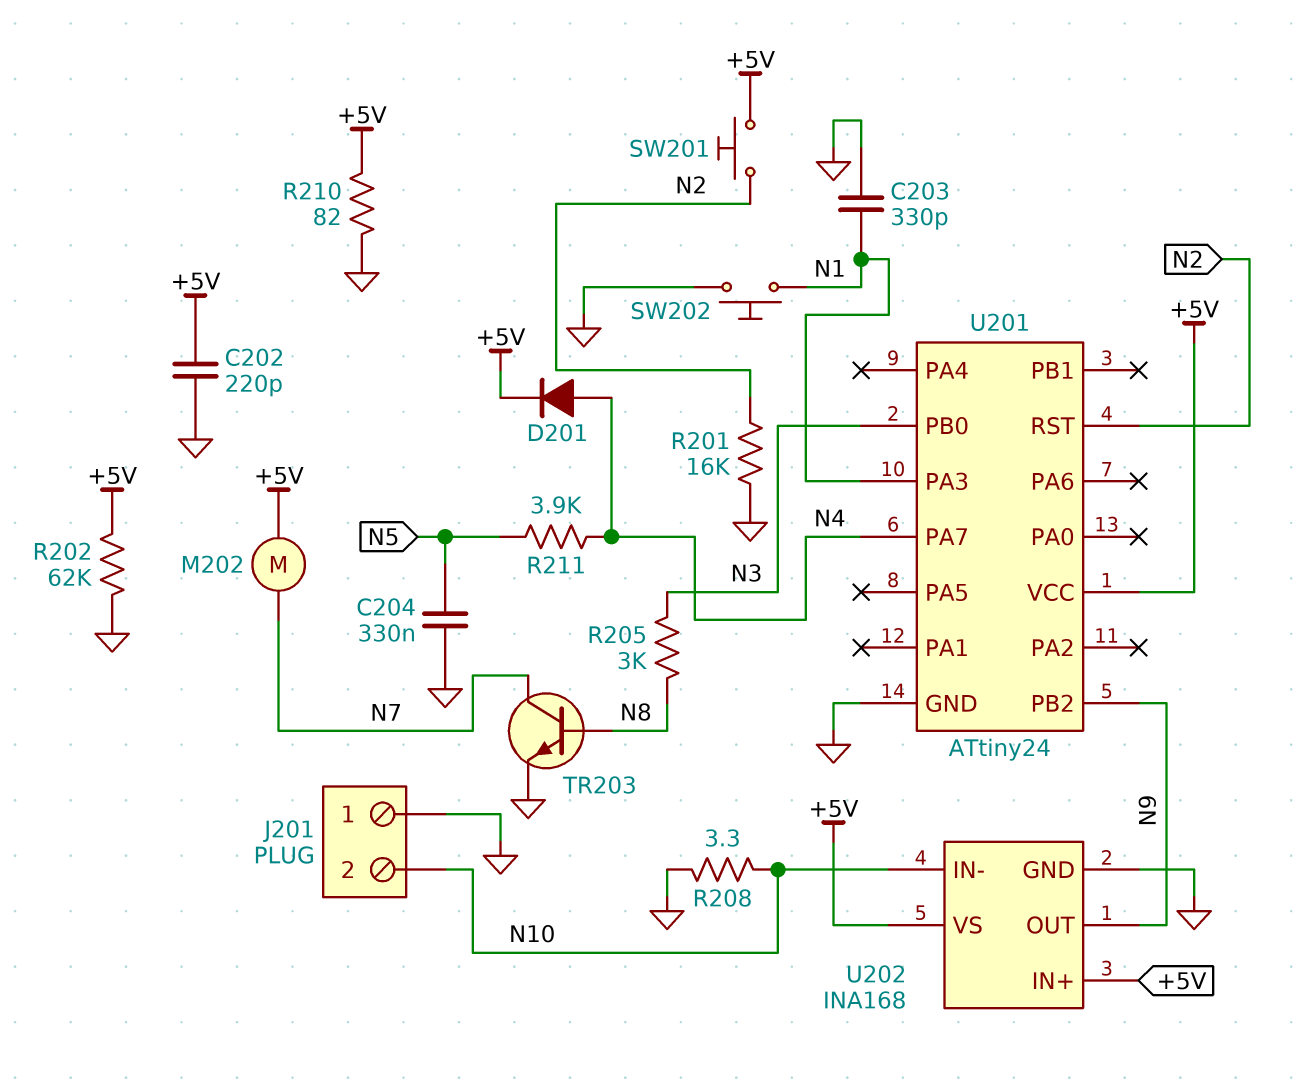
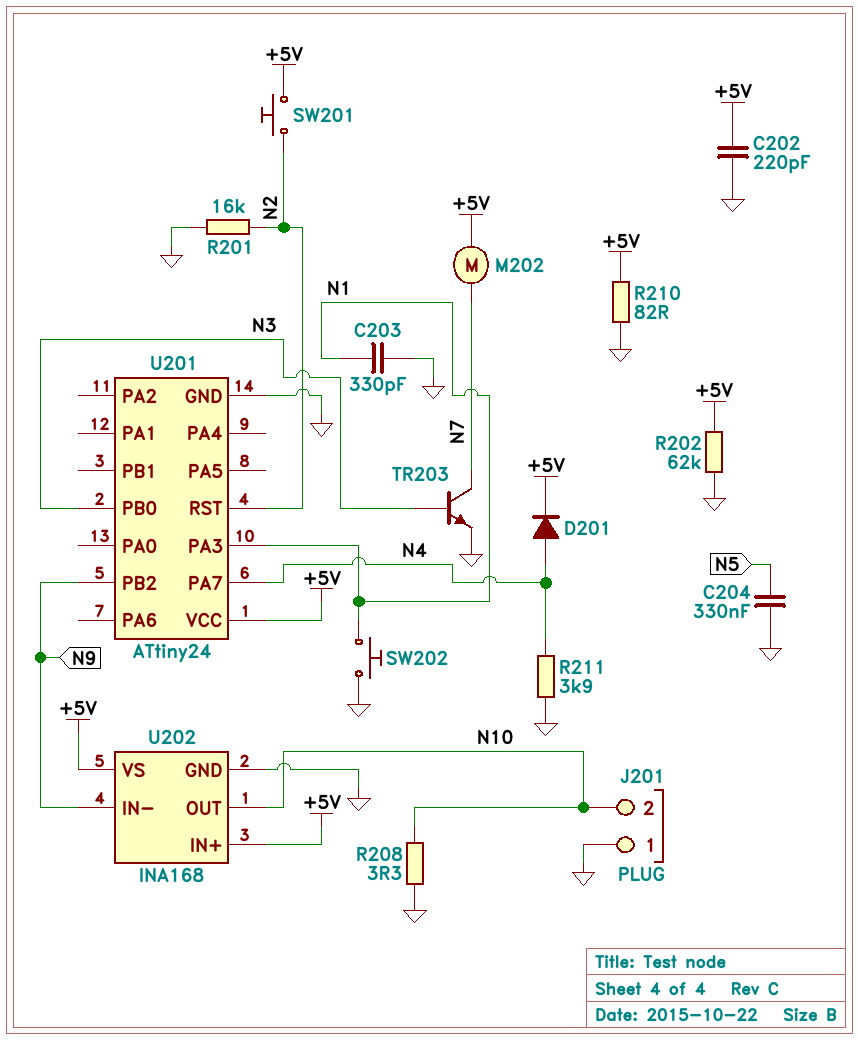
R205: 3k (N3, N8) -> none
R211: 3.9k (N4, N5) -> 3.9k (GND, N4)
TR203: NPN (B N8, C N7, E GND) -> NPN (B N3, C N7, E GND)
U202 pin IN-: N10 -> N9
U202 pin OUT: N9 -> N10

